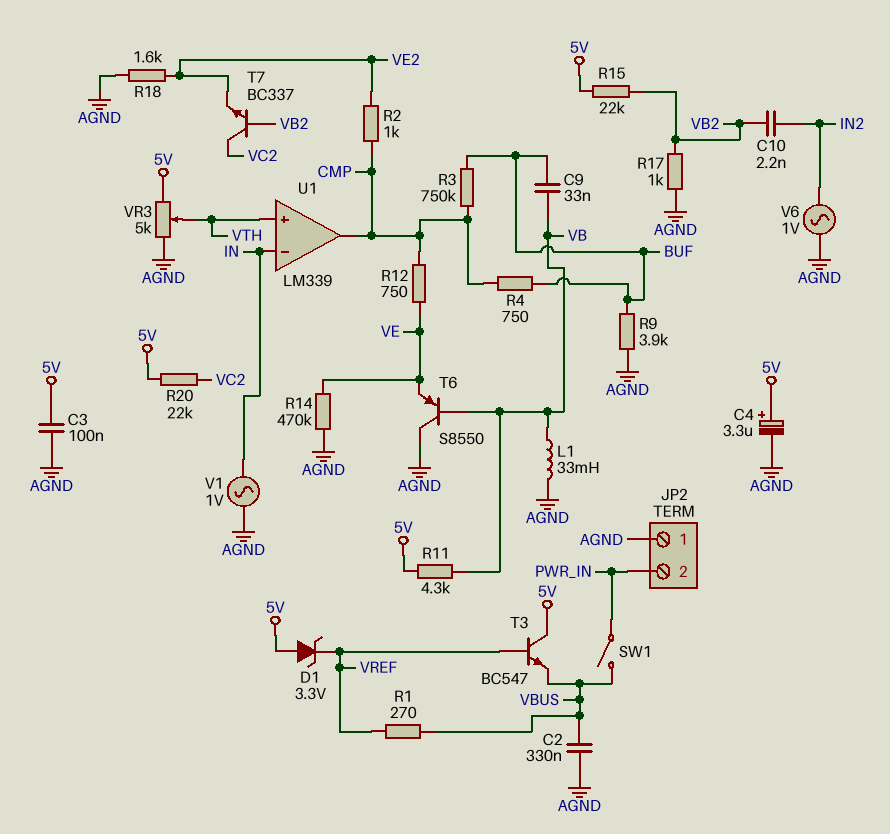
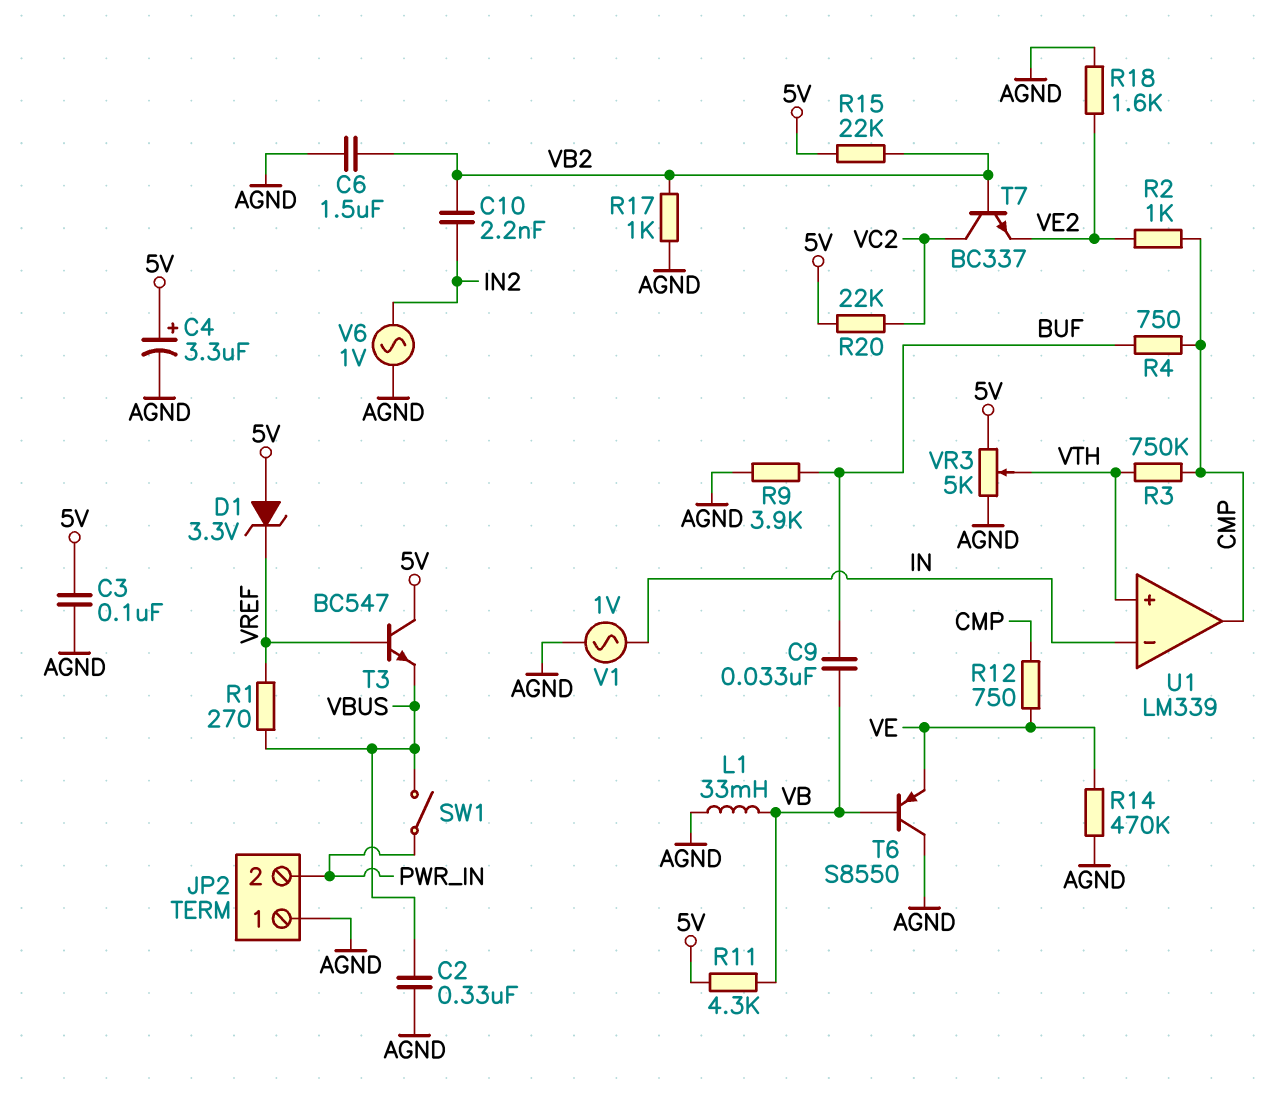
C6: none -> 1.5uF (AGND, VB2)
R3: 750k (BUF, CMP) -> 750k (CMP, VTH)

